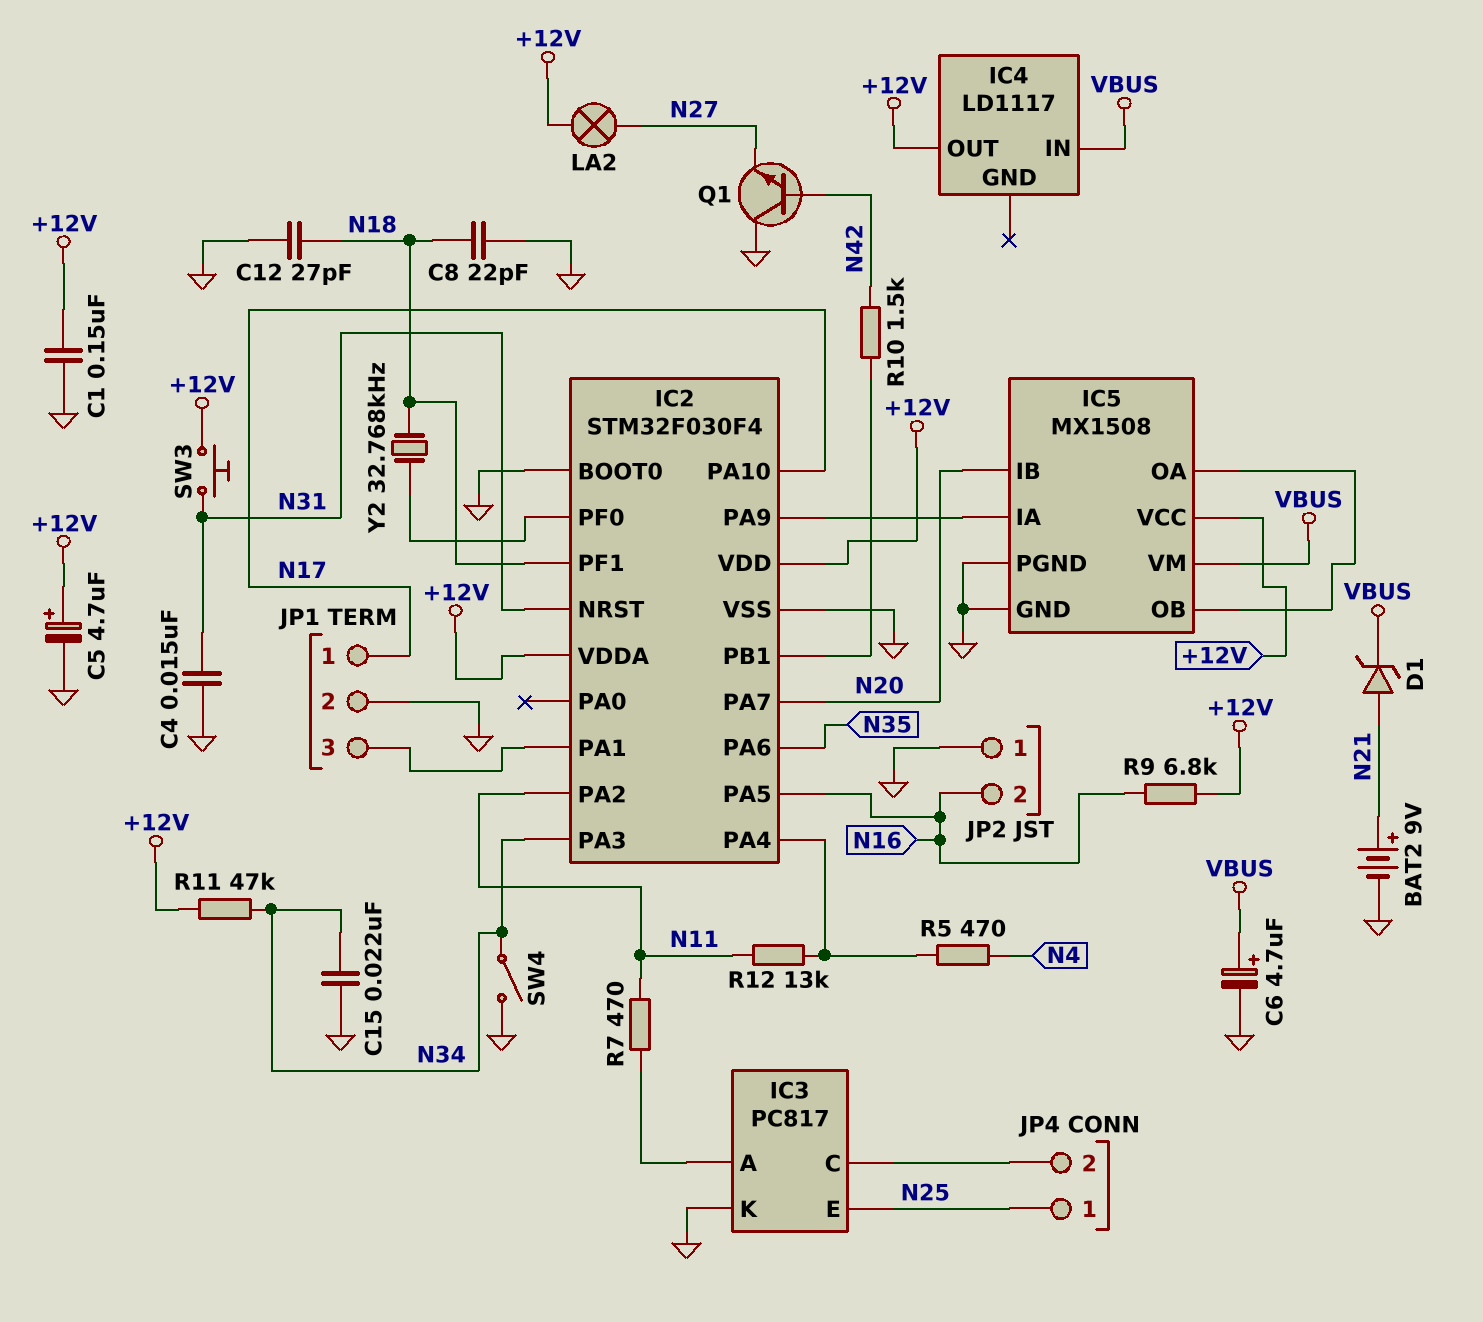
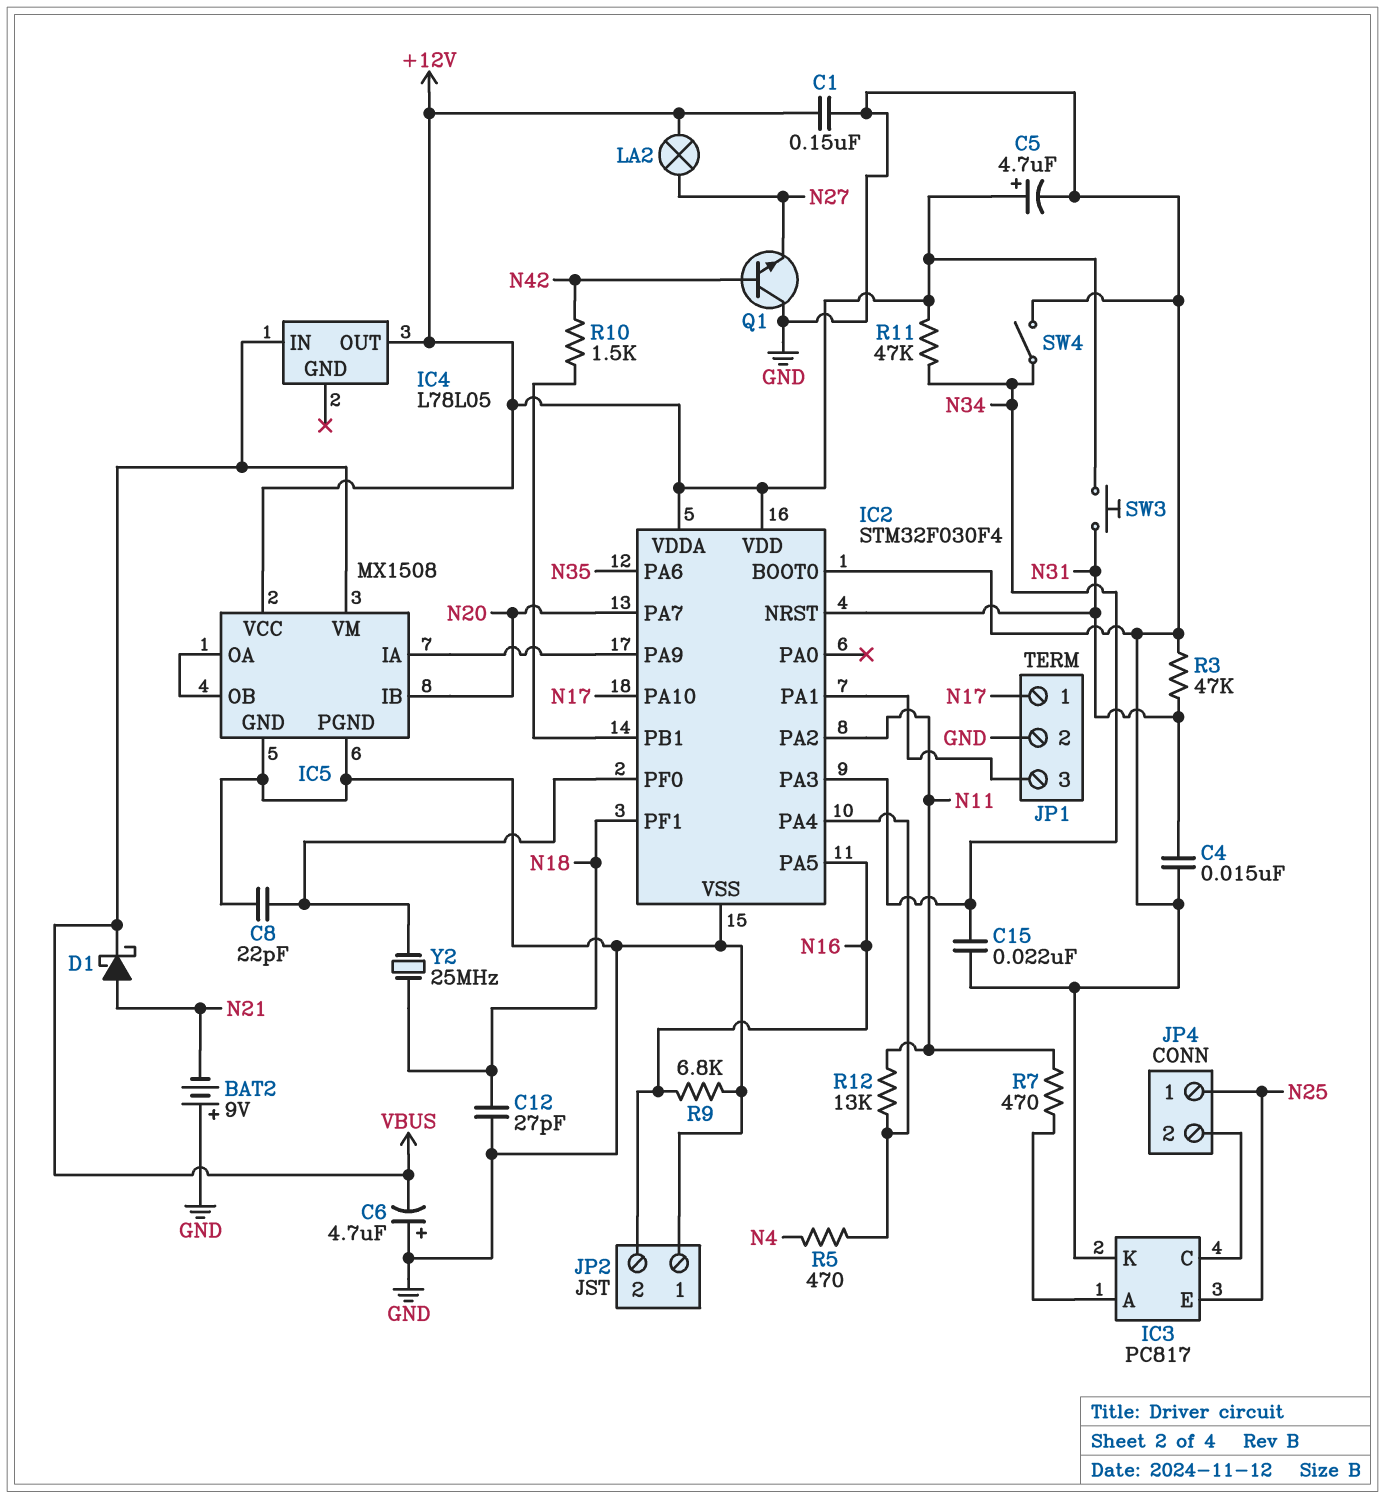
BAT2: 9V (plus N21, minus GND) -> 9V (plus GND, minus N21)
C6: 4.7uF (plus VBUS, minus GND) -> 4.7uF (plus GND, minus VBUS)
C8: 22pF (GND, N18) -> 22pF (GND, IC2/PF0)
D1: zener (A N21, K VBUS) -> schottky (A N21, K VBUS)
IC4: LD1117 -> L78L05
R3: none -> 47k (GND, N31)
R9: 6.8k (+12V, N16) -> 6.8k (GND, N16)
Y2: 32.768kHz (IC2/PF0, N18) -> 25MHz (IC2/PF0, N18)

